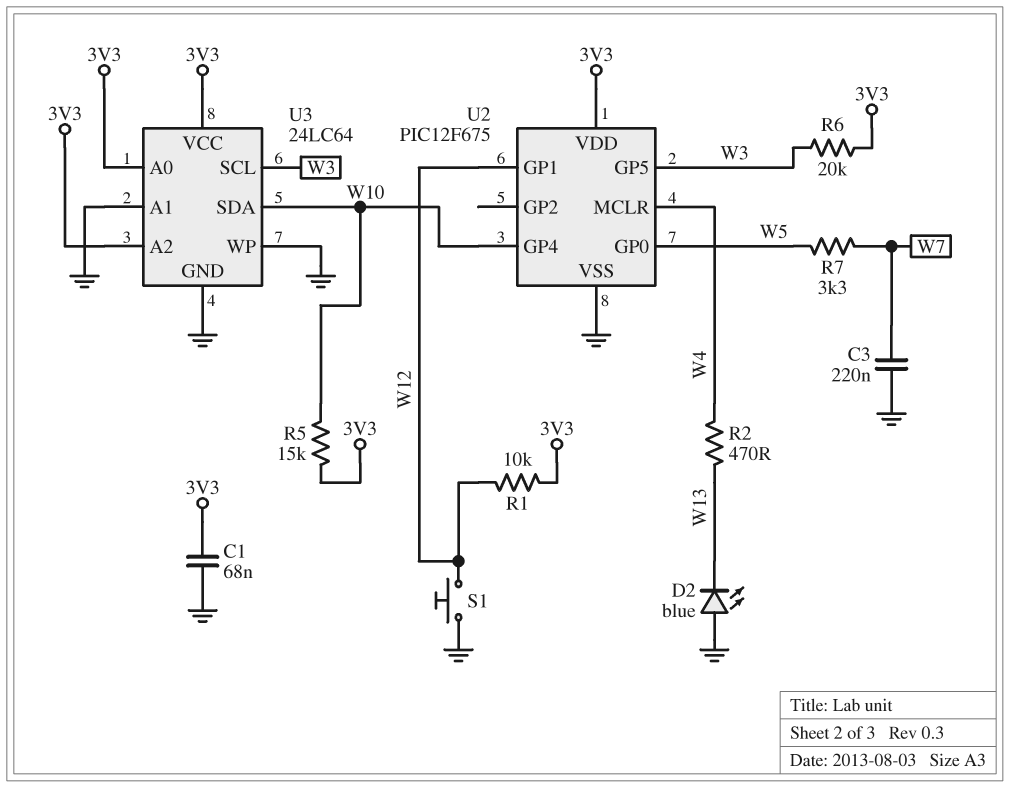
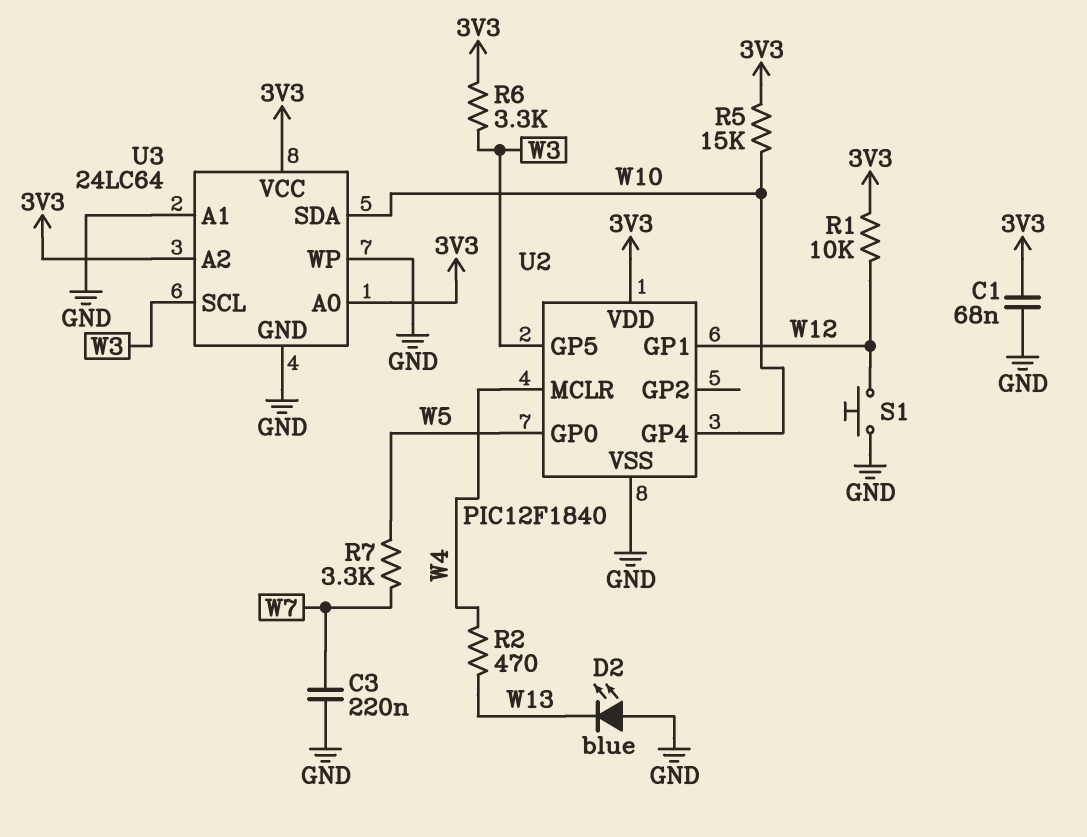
R6: 20k (3V3, W3) -> 3.3k (3V3, W3)
U2: PIC12F675 -> PIC12F1840

